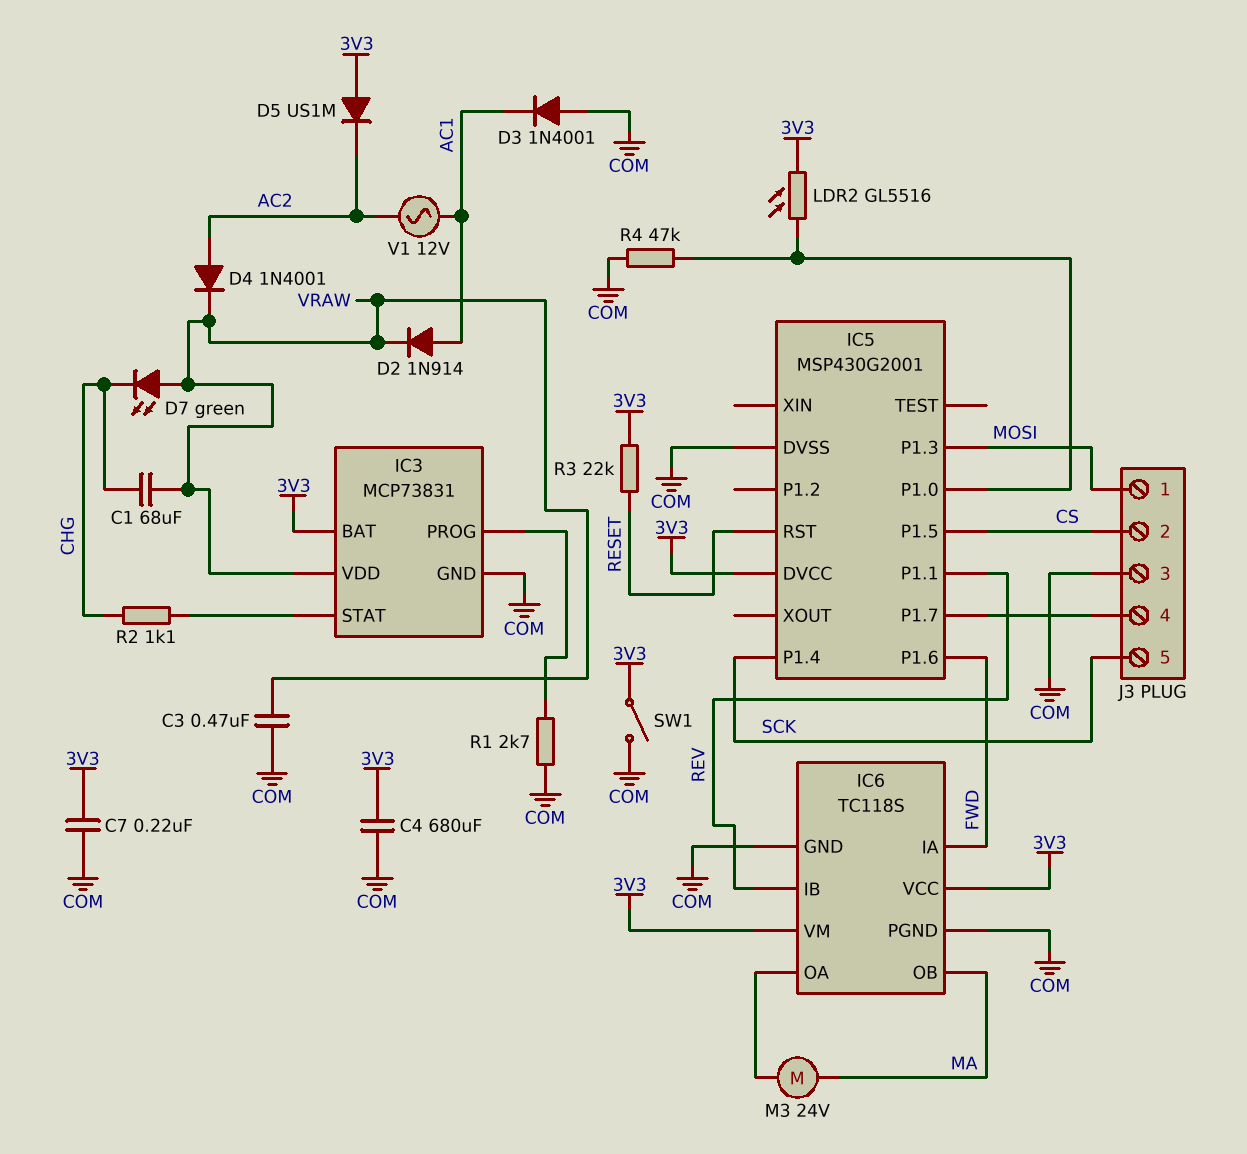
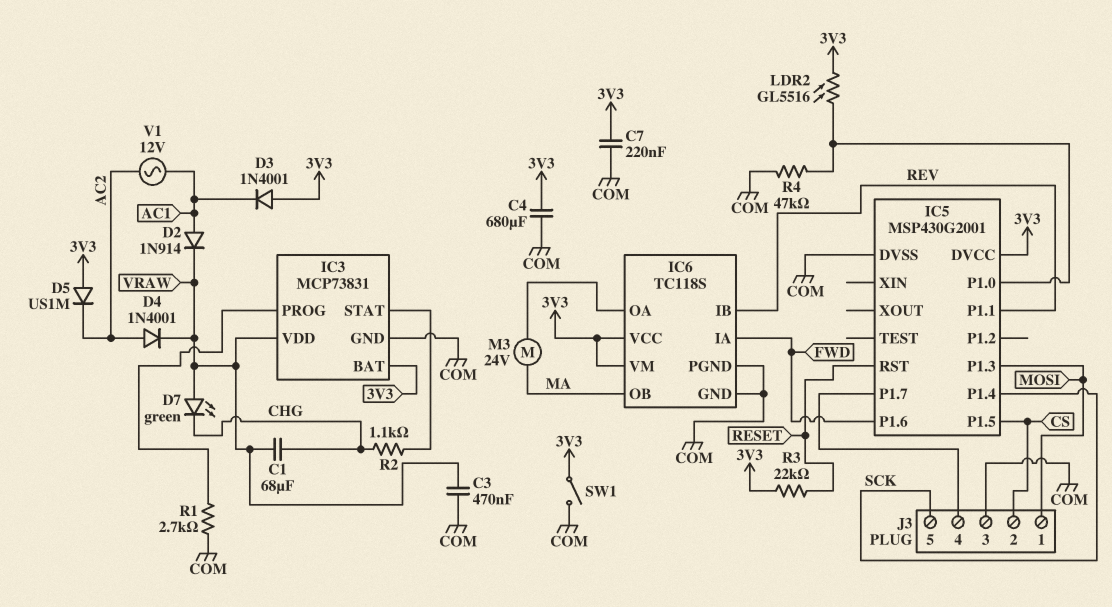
D3: diode 1N4001 (A COM, K AC1) -> diode 1N4001 (A 3V3, K AC1)

